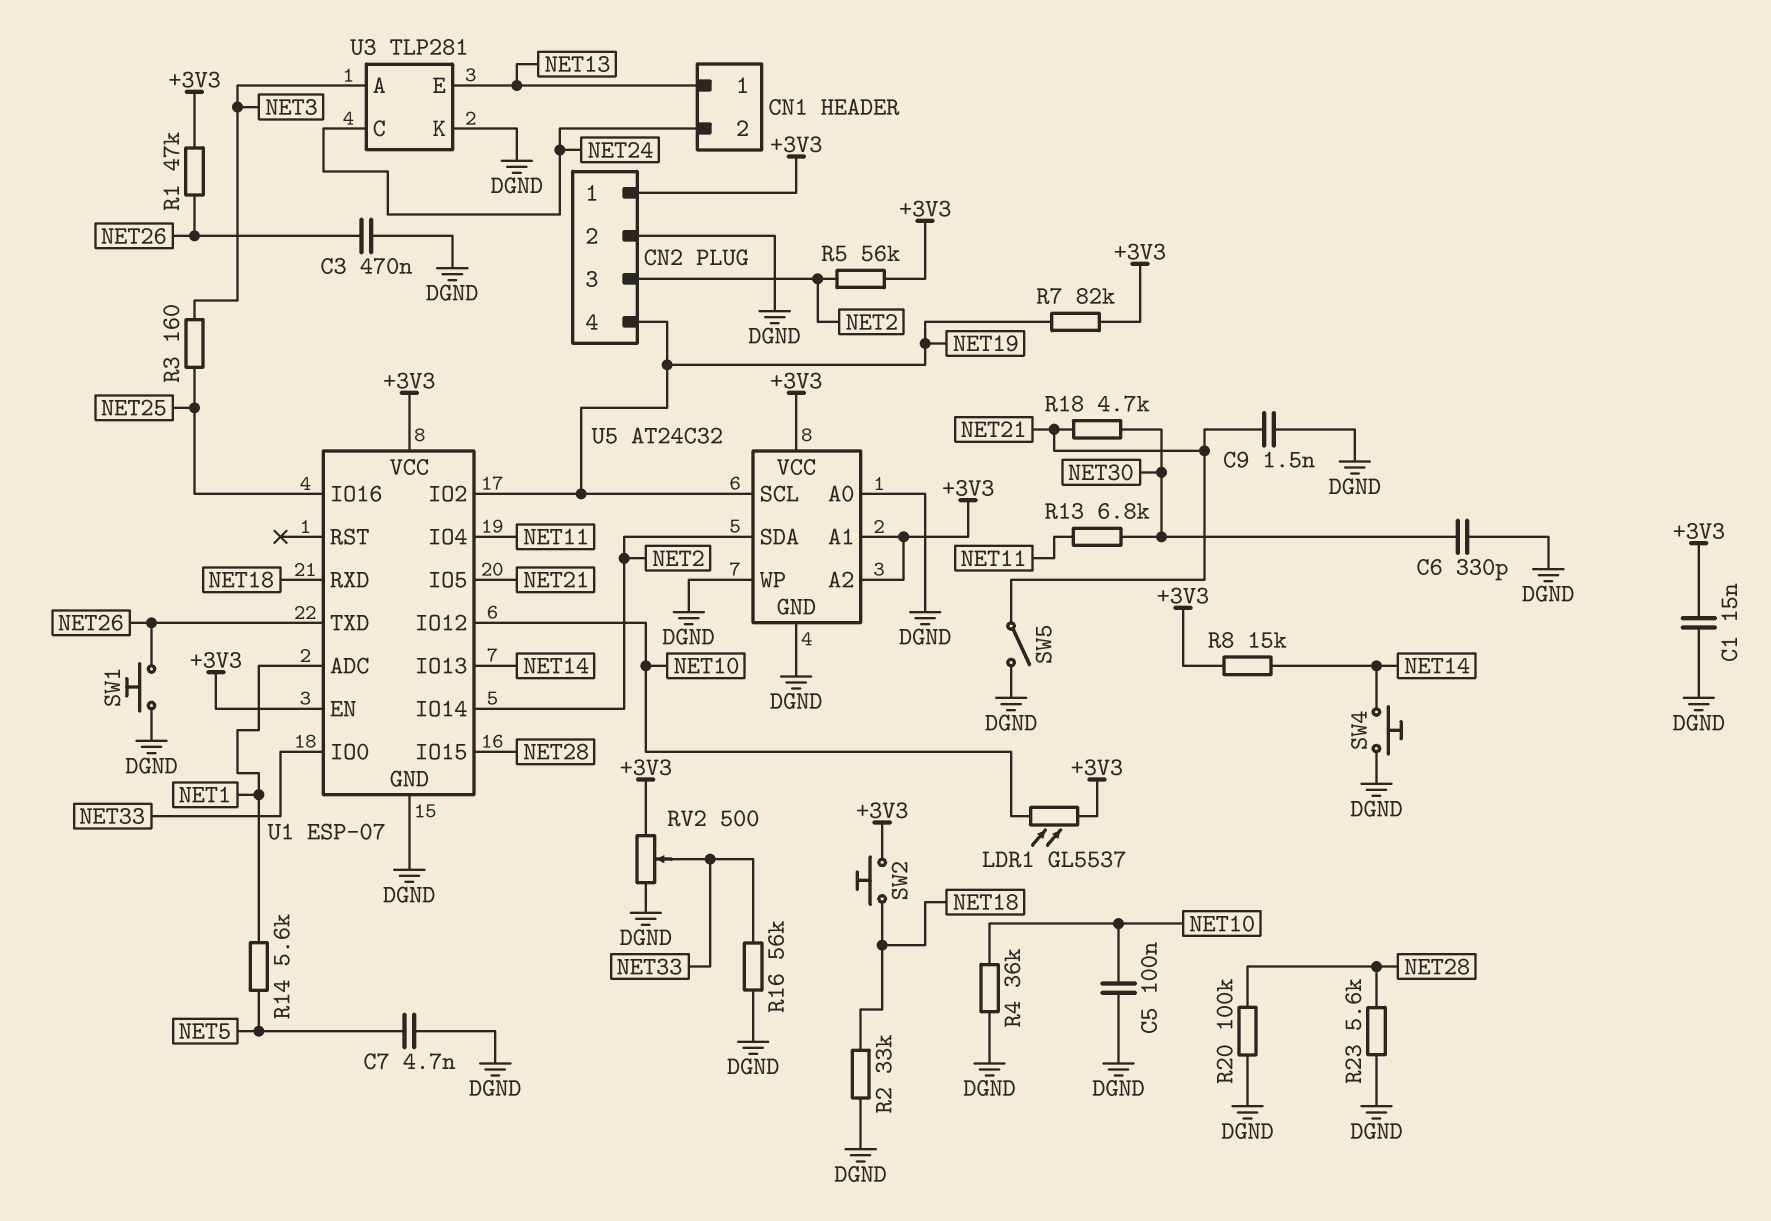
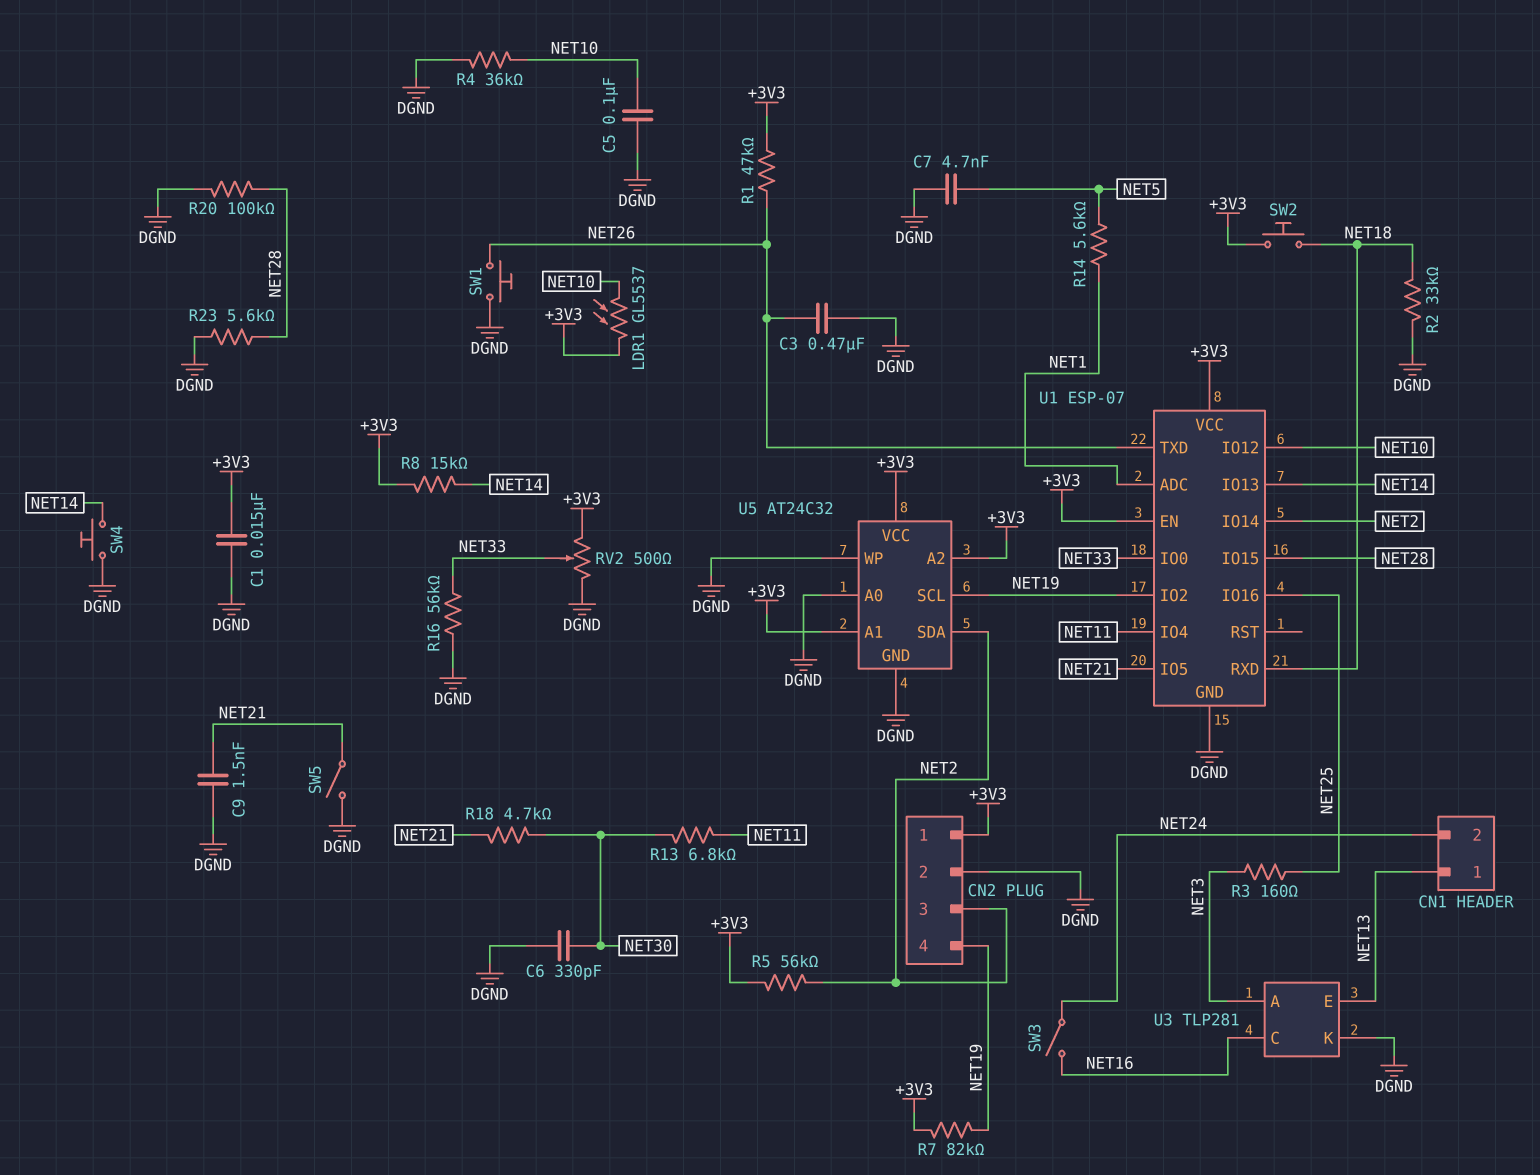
SW3: none -> switch (NET16, NET24)
U3 pin C: NET24 -> NET16

